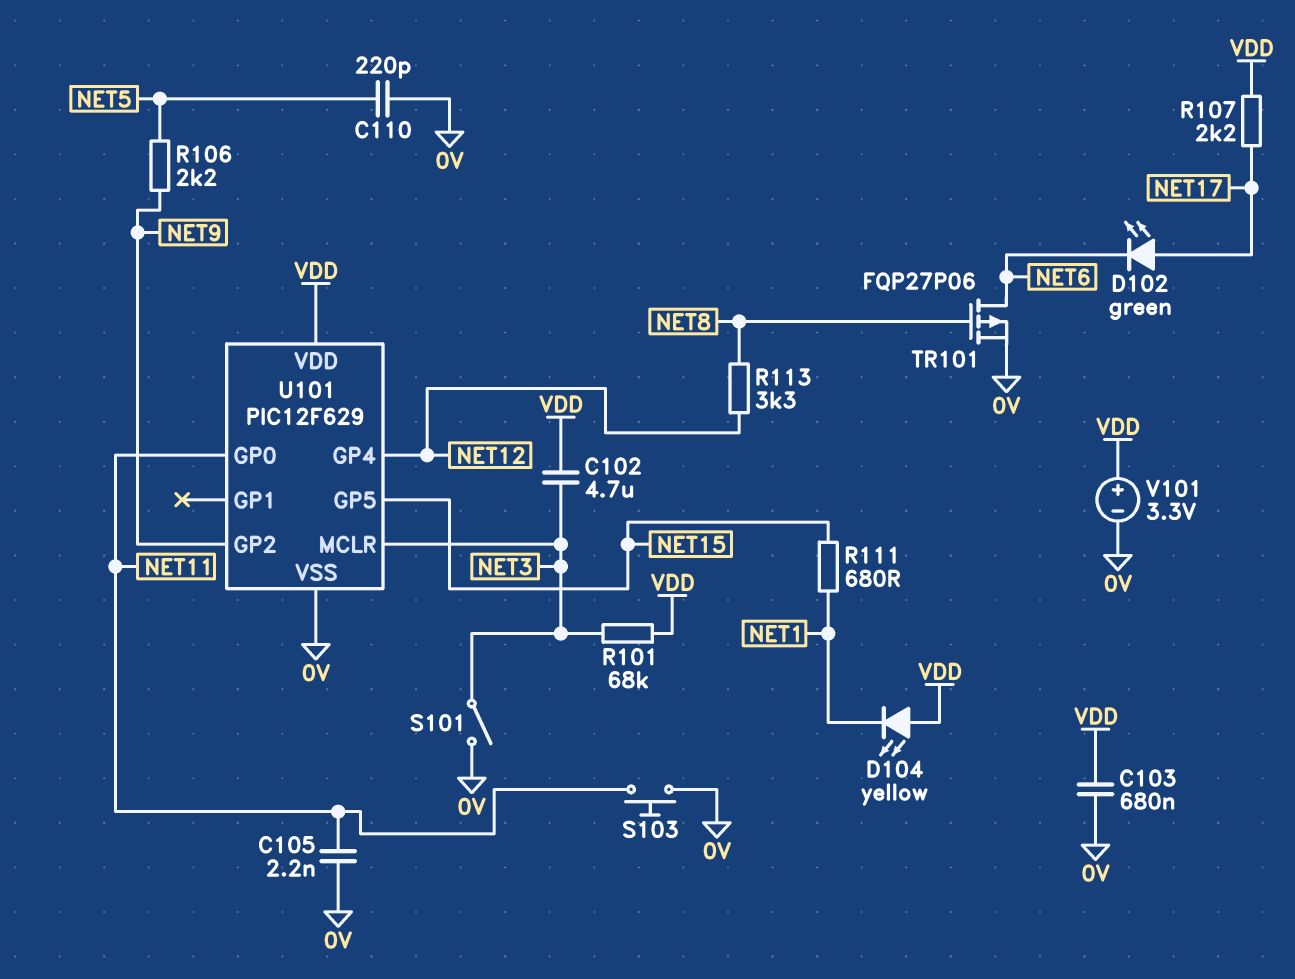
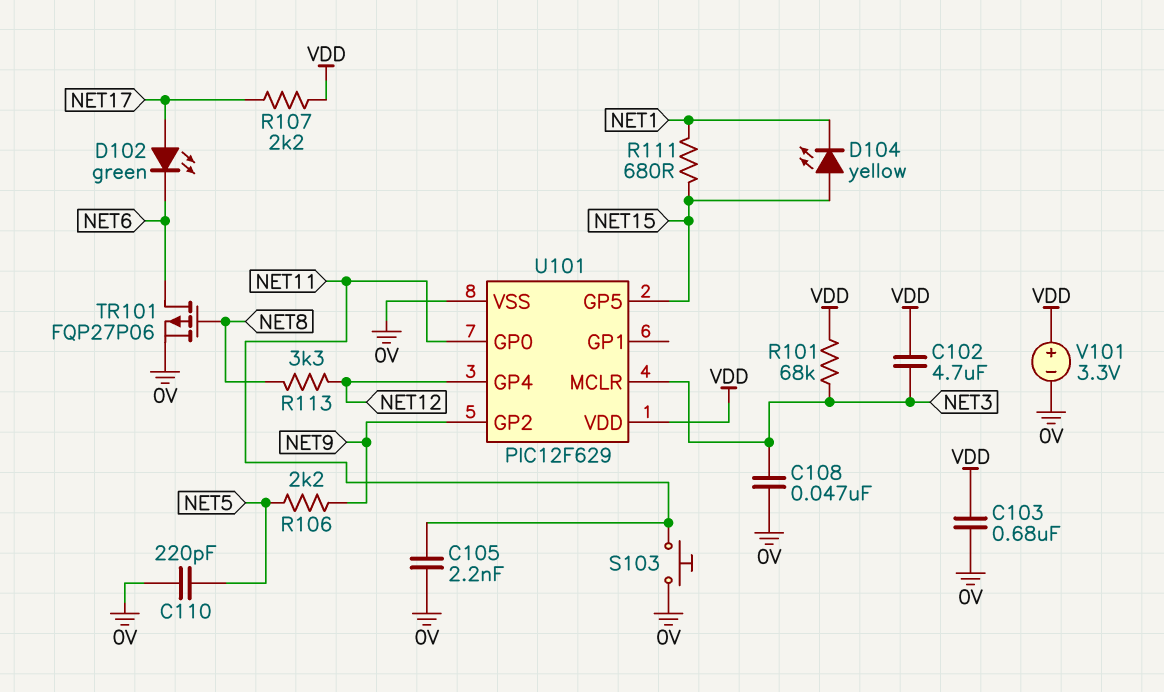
C108: none -> 47nF (0V, NET3)
D104: LED yellow (A VDD, K NET1) -> LED yellow (A NET15, K NET1)
S101: switch (0V, NET3) -> none

